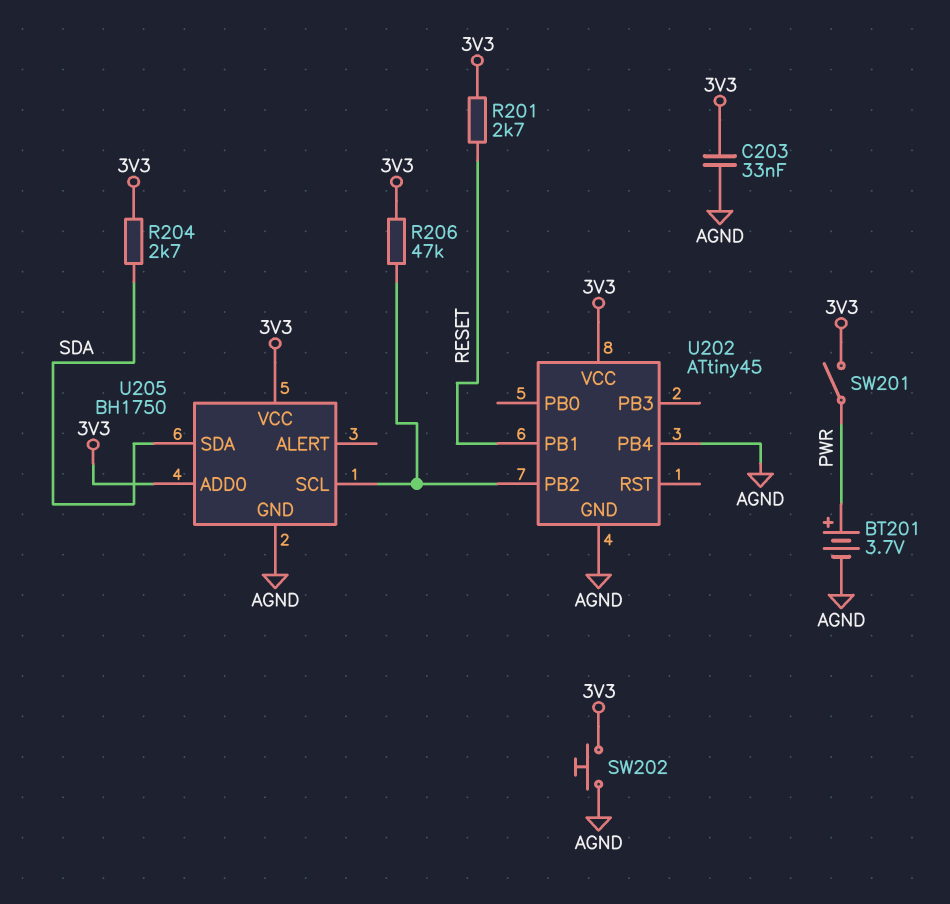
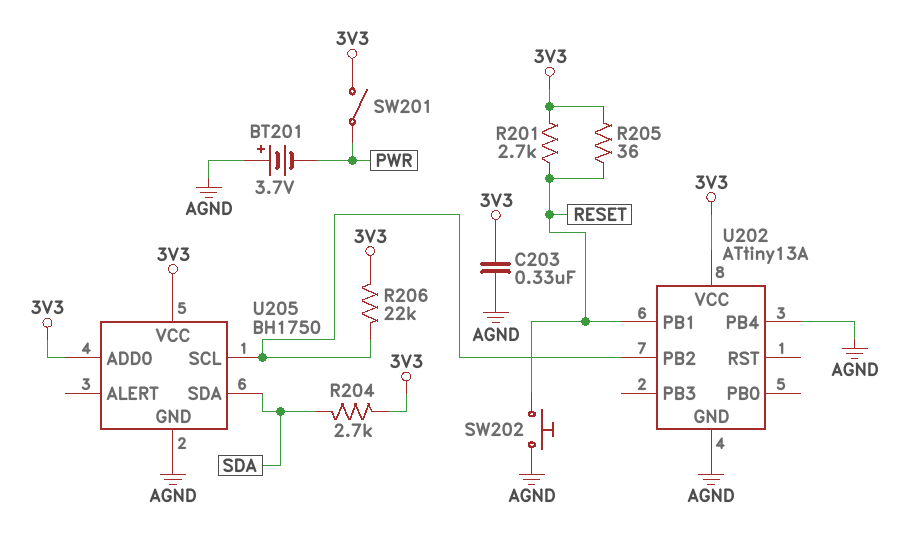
BT201: 3.7V (plus PWR, minus AGND) -> 3.7V (plus AGND, minus PWR)
C203: 33nF (3V3, AGND) -> 330nF (3V3, AGND)
R205: none -> 36 (3V3, RESET)
R206: 47k (3V3, U202/PB2) -> 22k (3V3, U202/PB2)
SW202: button (3V3, AGND) -> button (AGND, RESET)
U202: ATtiny45 -> ATtiny13A

